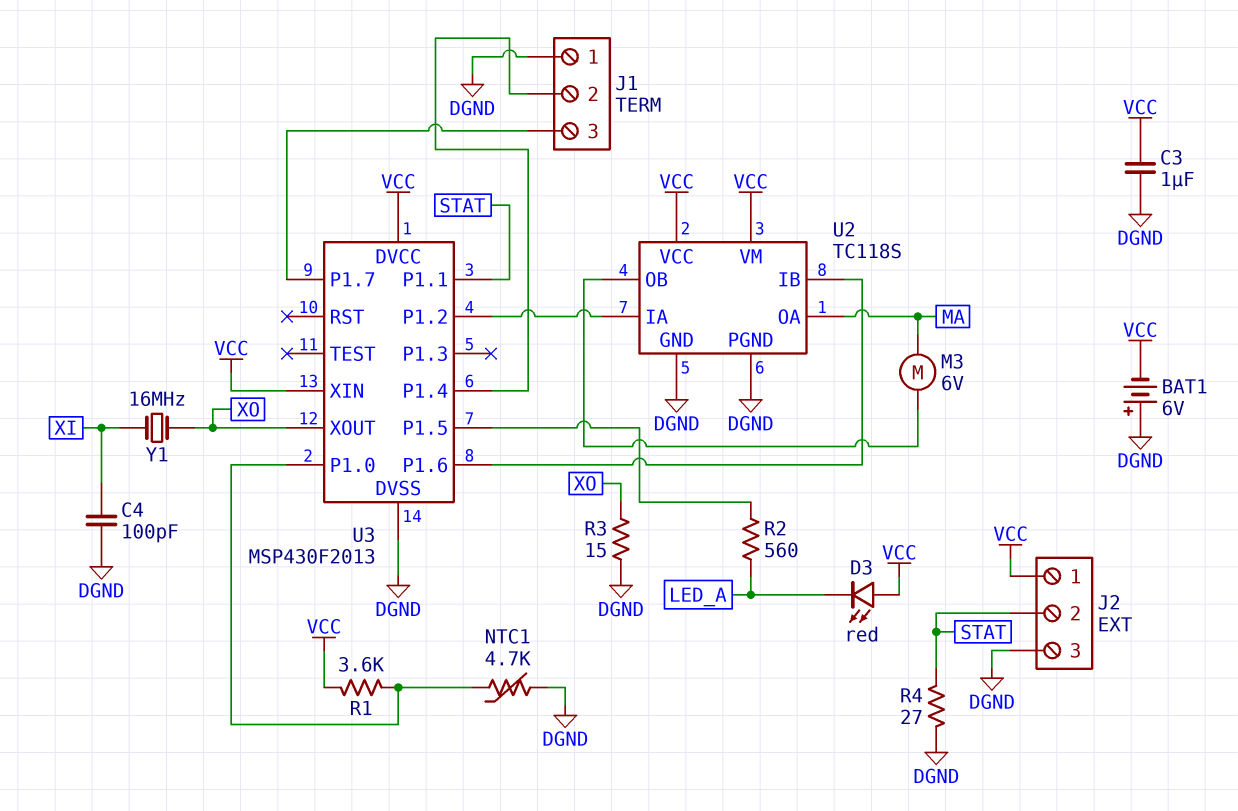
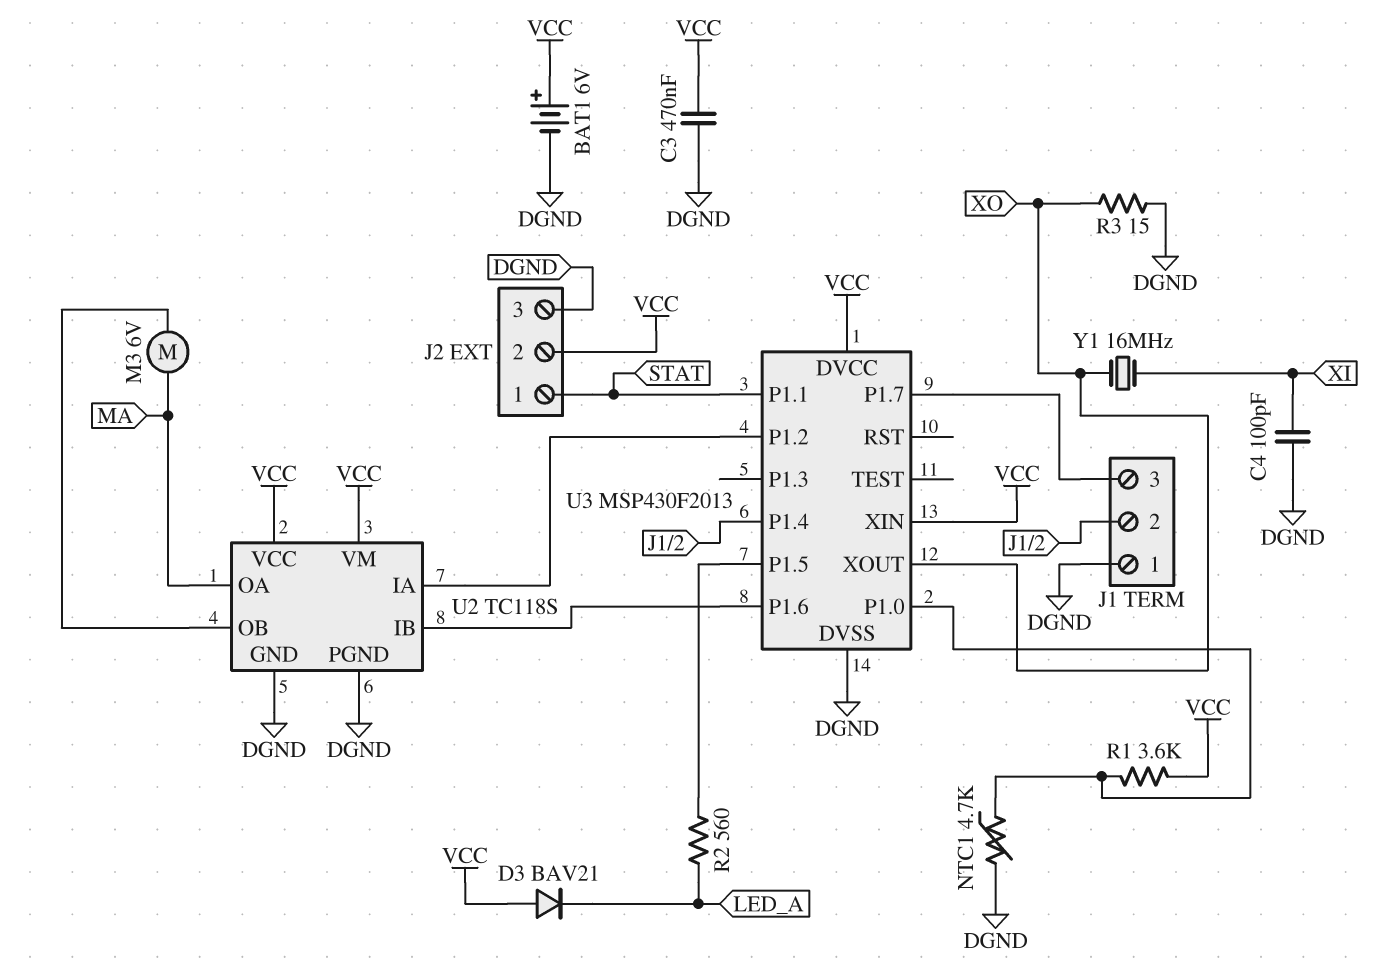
BAT1: 6V (plus DGND, minus VCC) -> 6V (plus VCC, minus DGND)
C3: 1uF (DGND, VCC) -> 470nF (DGND, VCC)
D3: LED red (A VCC, K LED_A) -> diode BAV21 (A VCC, K LED_A)
J2 pin 1: VCC -> STAT
J2 pin 2: STAT -> VCC
R4: 27 (DGND, STAT) -> none

